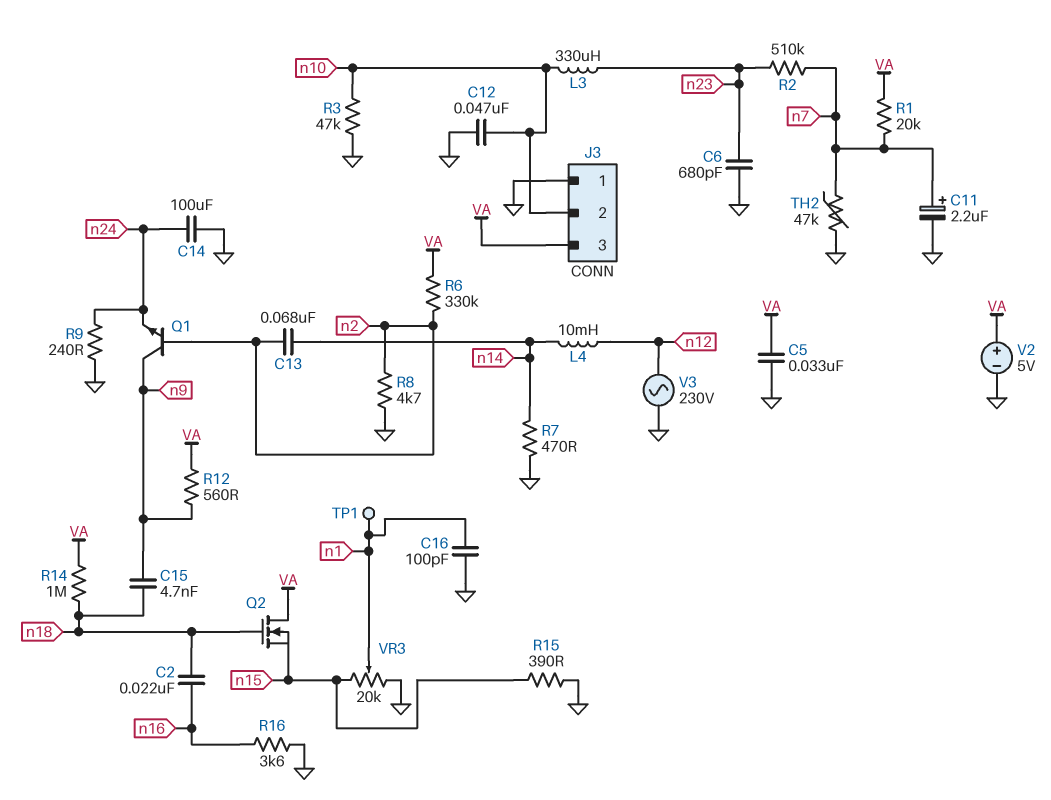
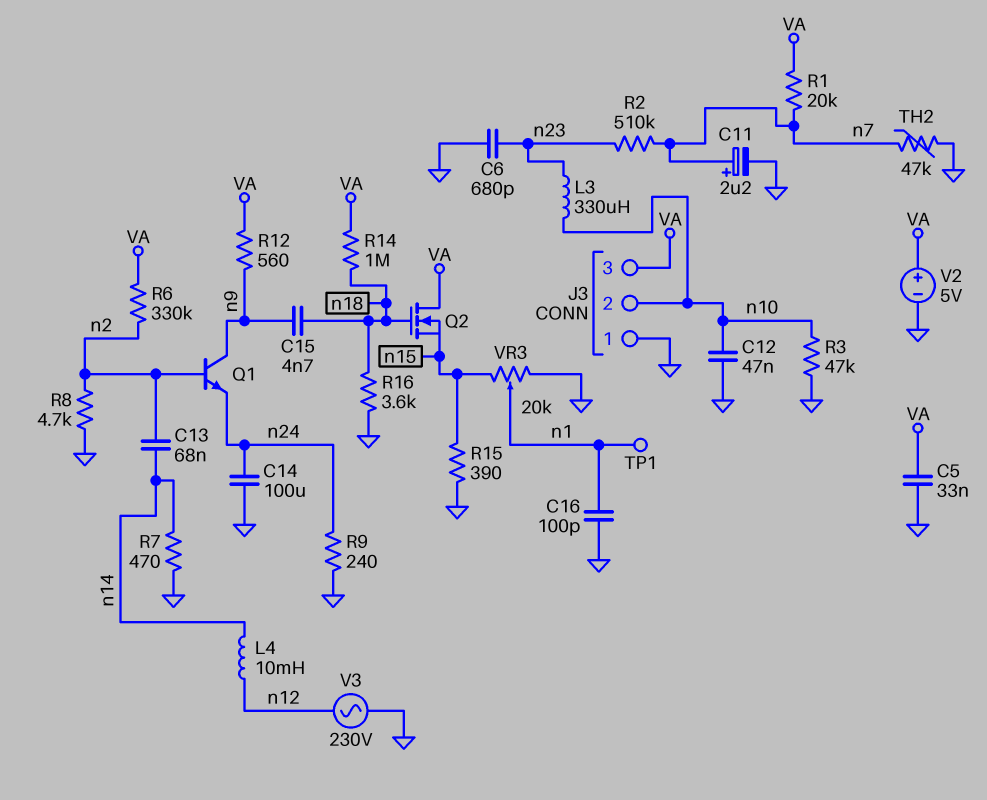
C2: 22nF (n16, n18) -> none
R16: 3.6k (GND, n16) -> 3.6k (GND, n18)

